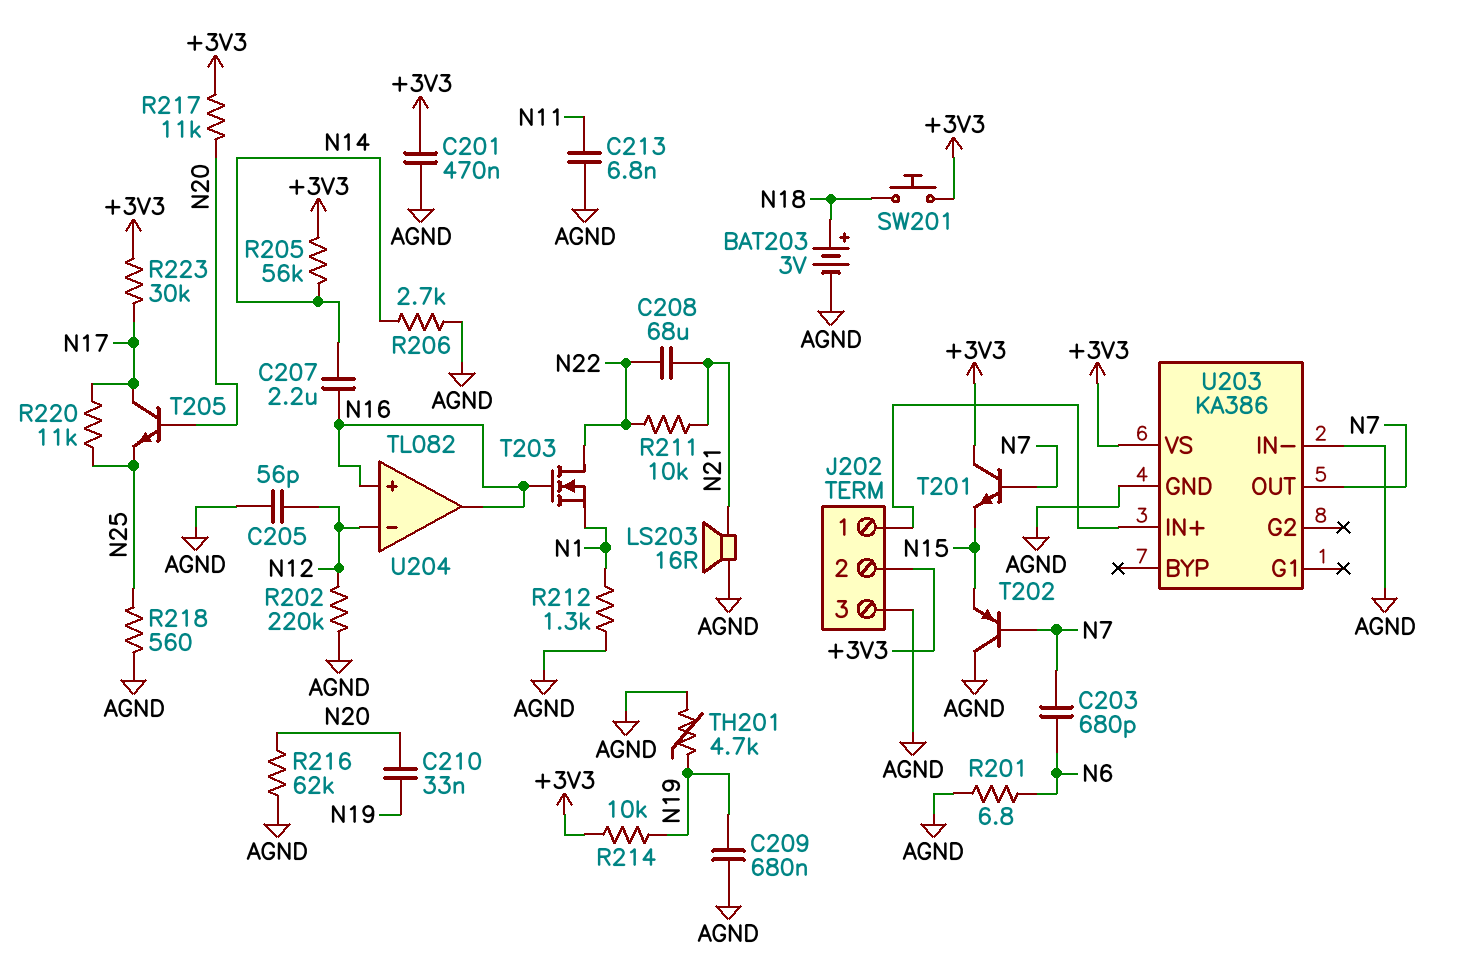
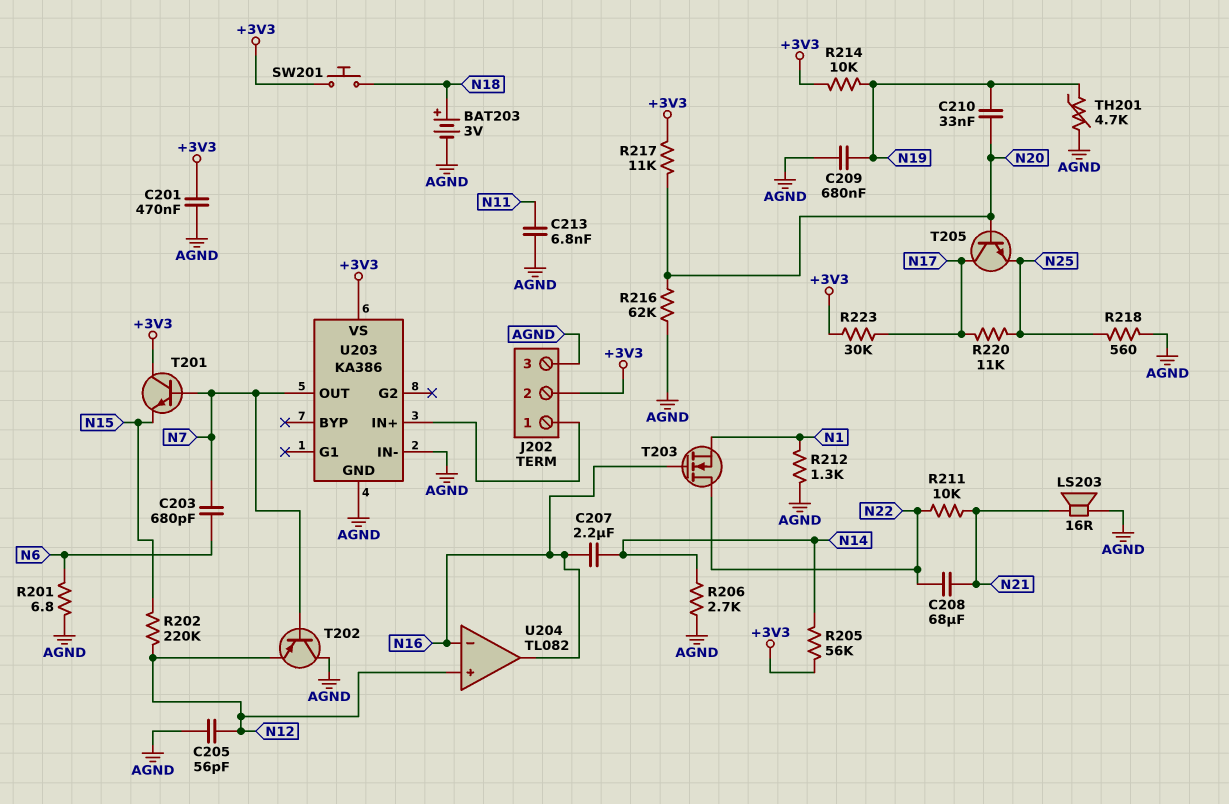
R202: 220k (AGND, N12) -> 220k (N12, N15)
T202: PNP (B N7, C AGND, E N15) -> PNP (B N7, C AGND, E N12)
U204 pin in+: N16 -> N12
U204 pin in-: N12 -> N16

